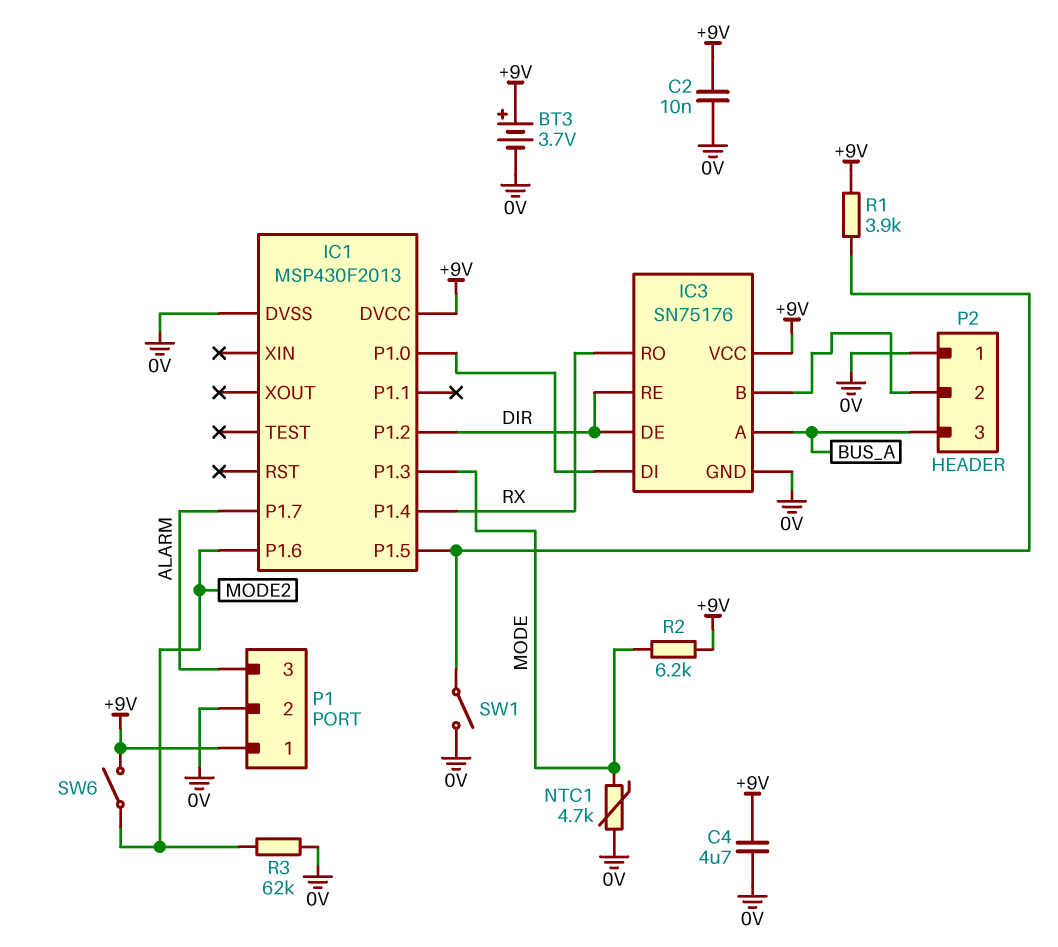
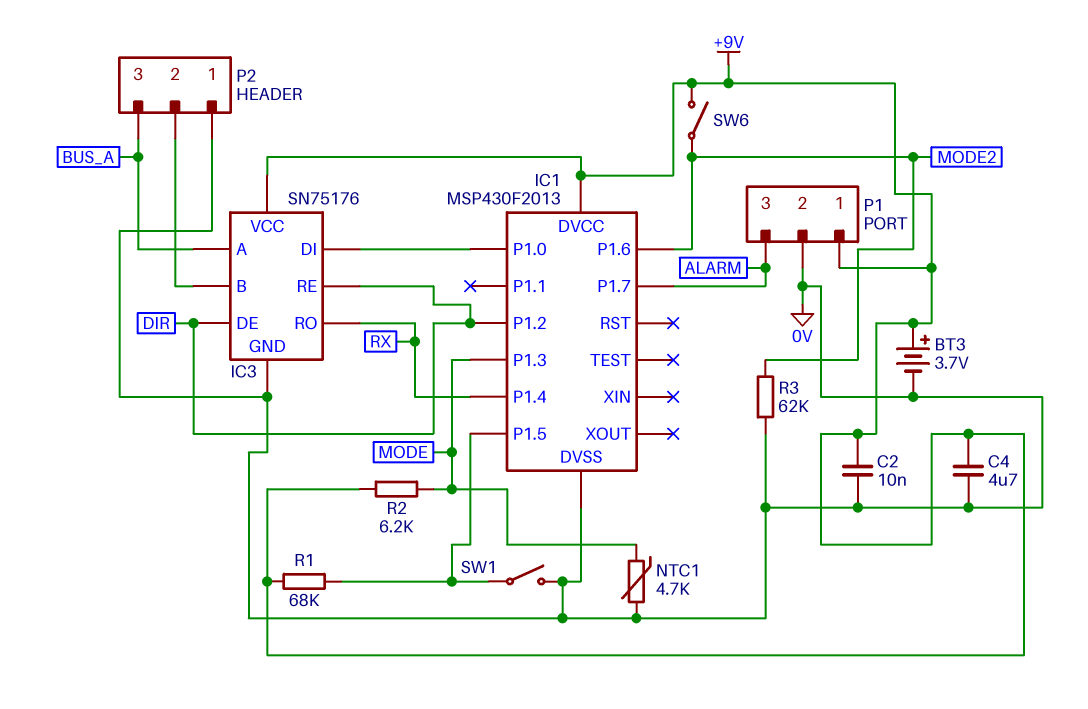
R1: 3.9k (+9V, IC1/P1.5) -> 68k (+9V, IC1/P1.5)

